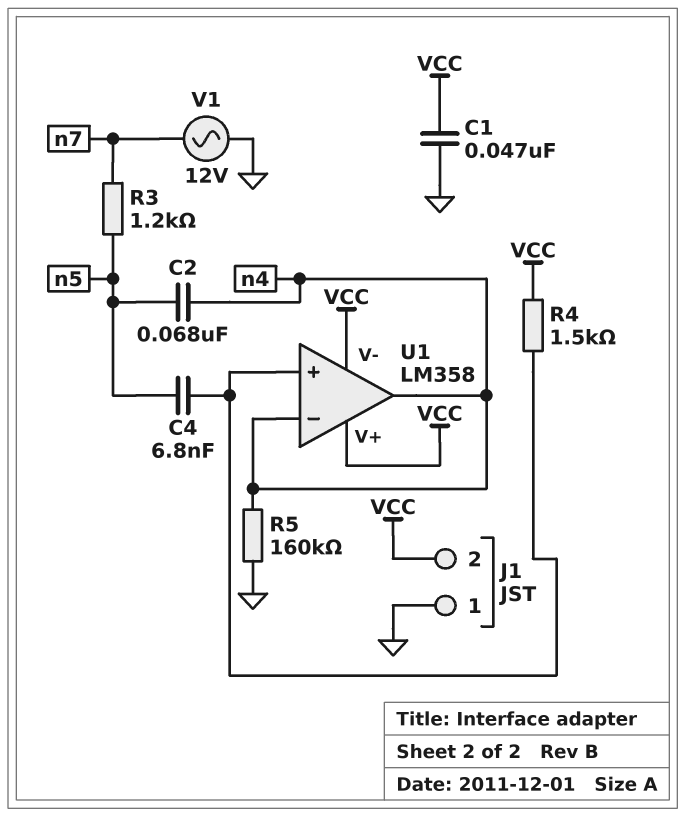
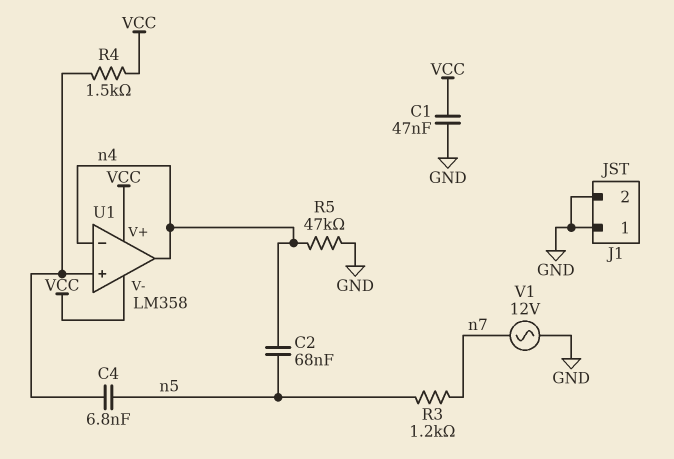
J1 pin 2: VCC -> GND
R5: 160k (GND, n4) -> 47k (GND, n4)

